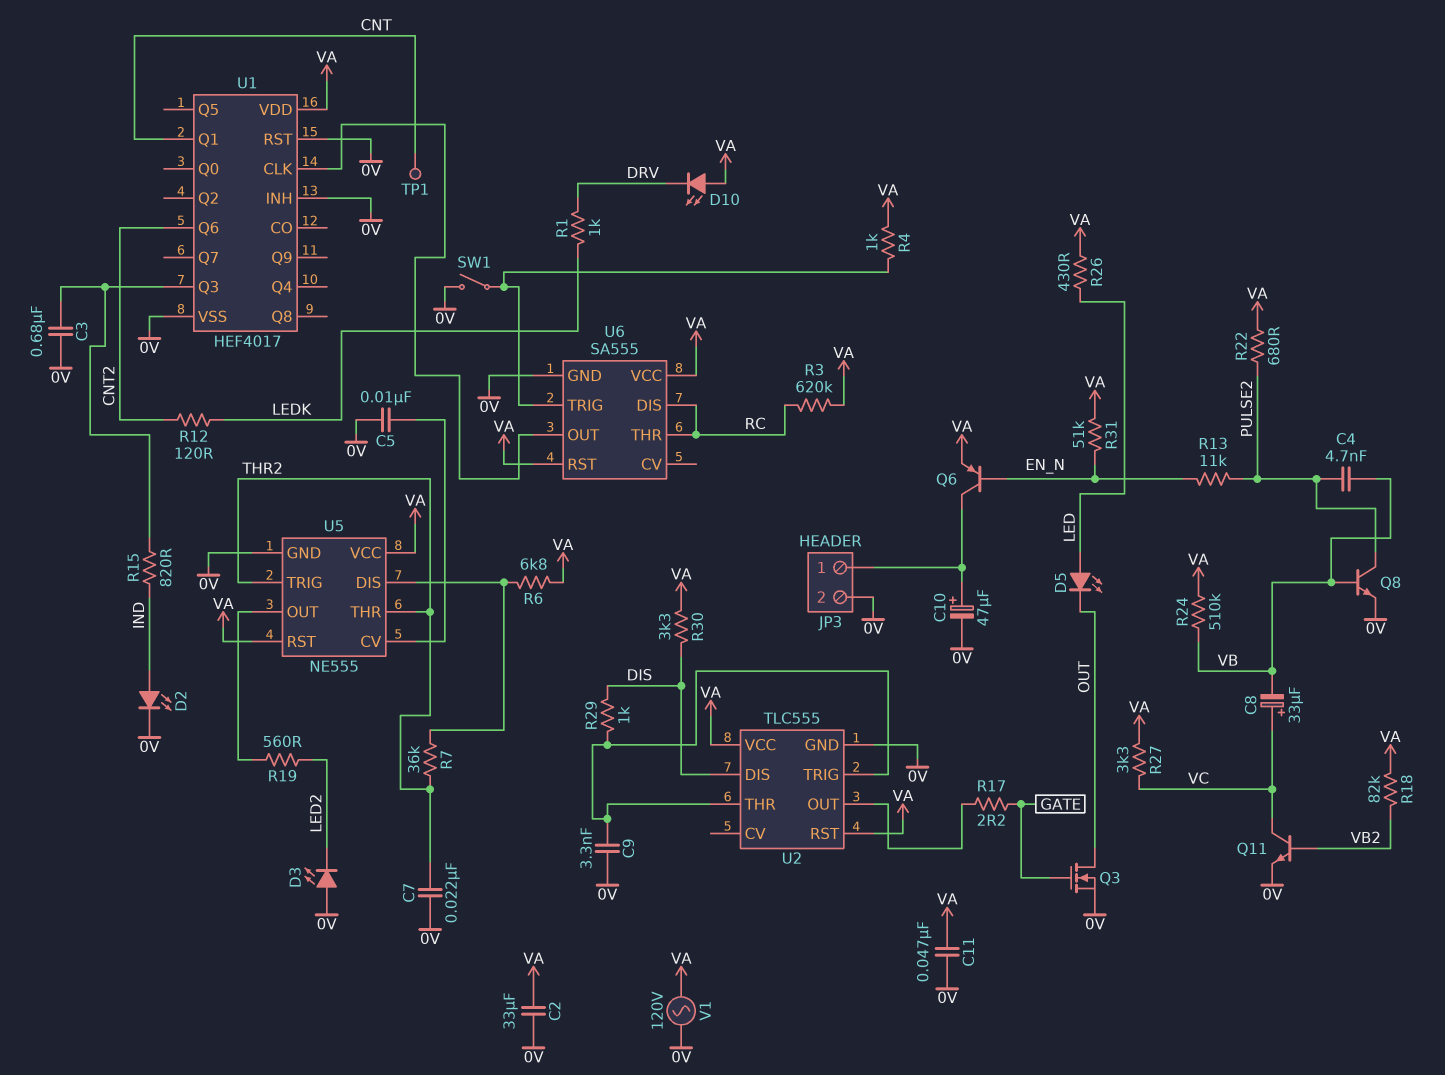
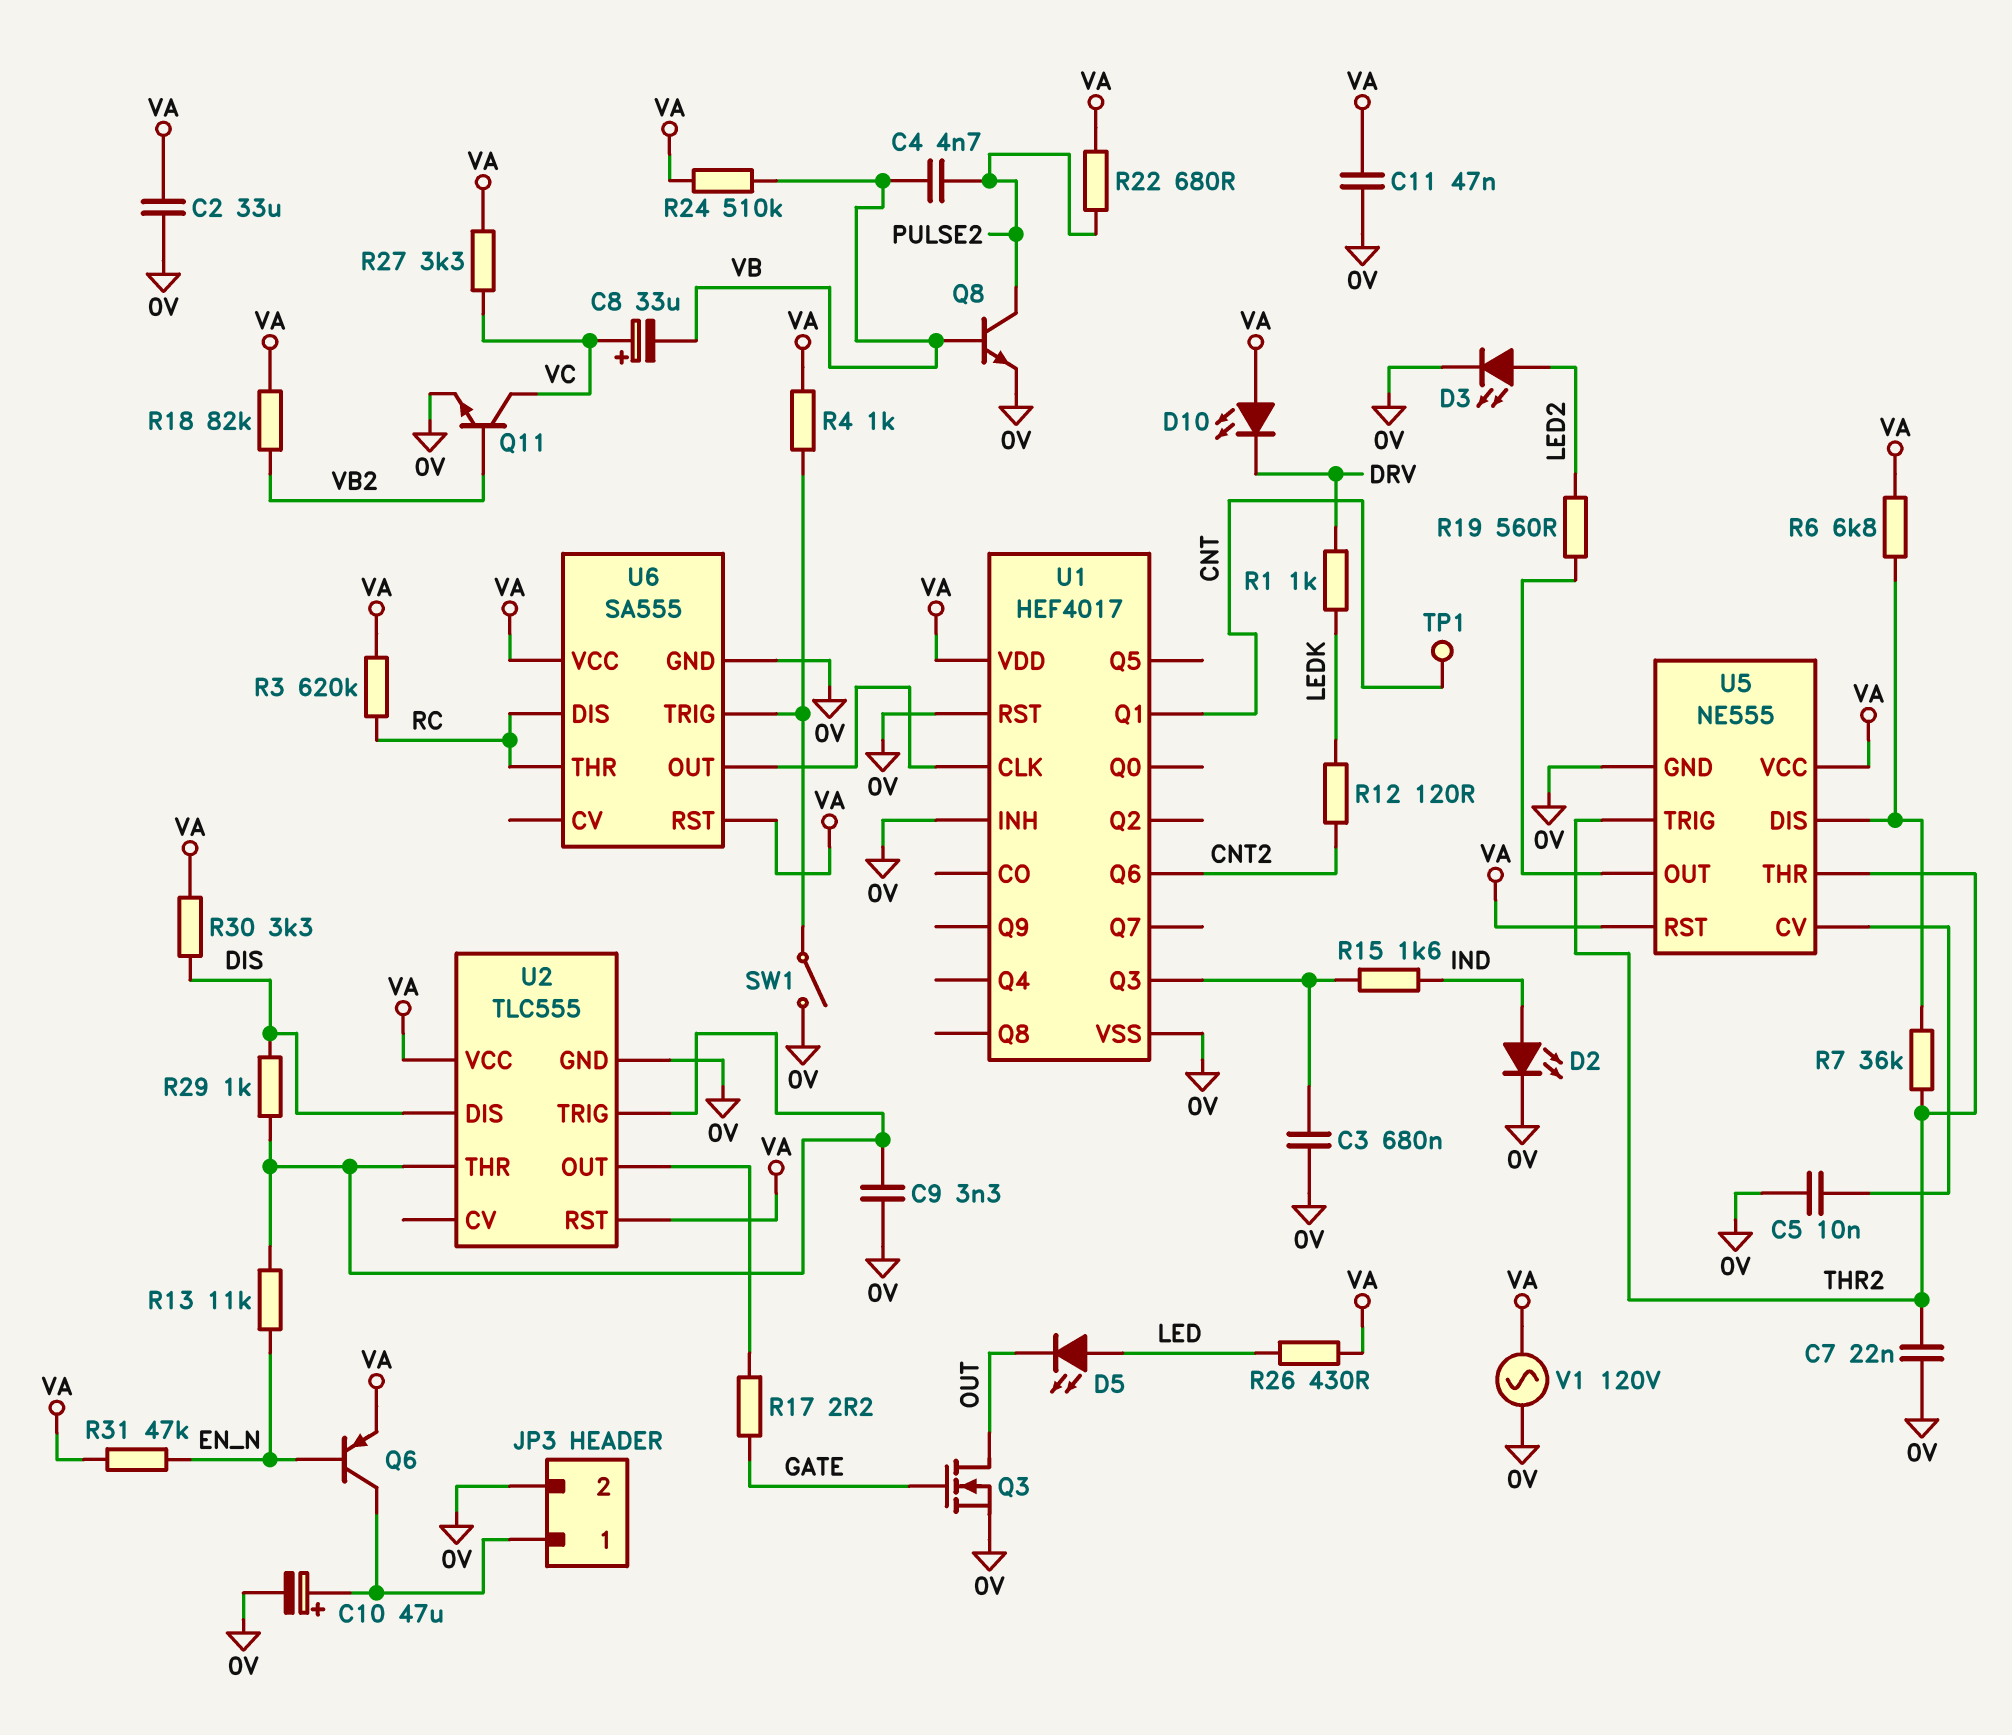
D3: LED (A 0V, K LED2) -> LED (A LED2, K 0V)
R13: 11k (EN_N, PULSE2) -> 11k (EN_N, U2/THR)
R15: 820 (IND, U1/Q3) -> 1.6k (IND, U1/Q3)
R31: 51k (EN_N, VA) -> 47k (EN_N, VA)

